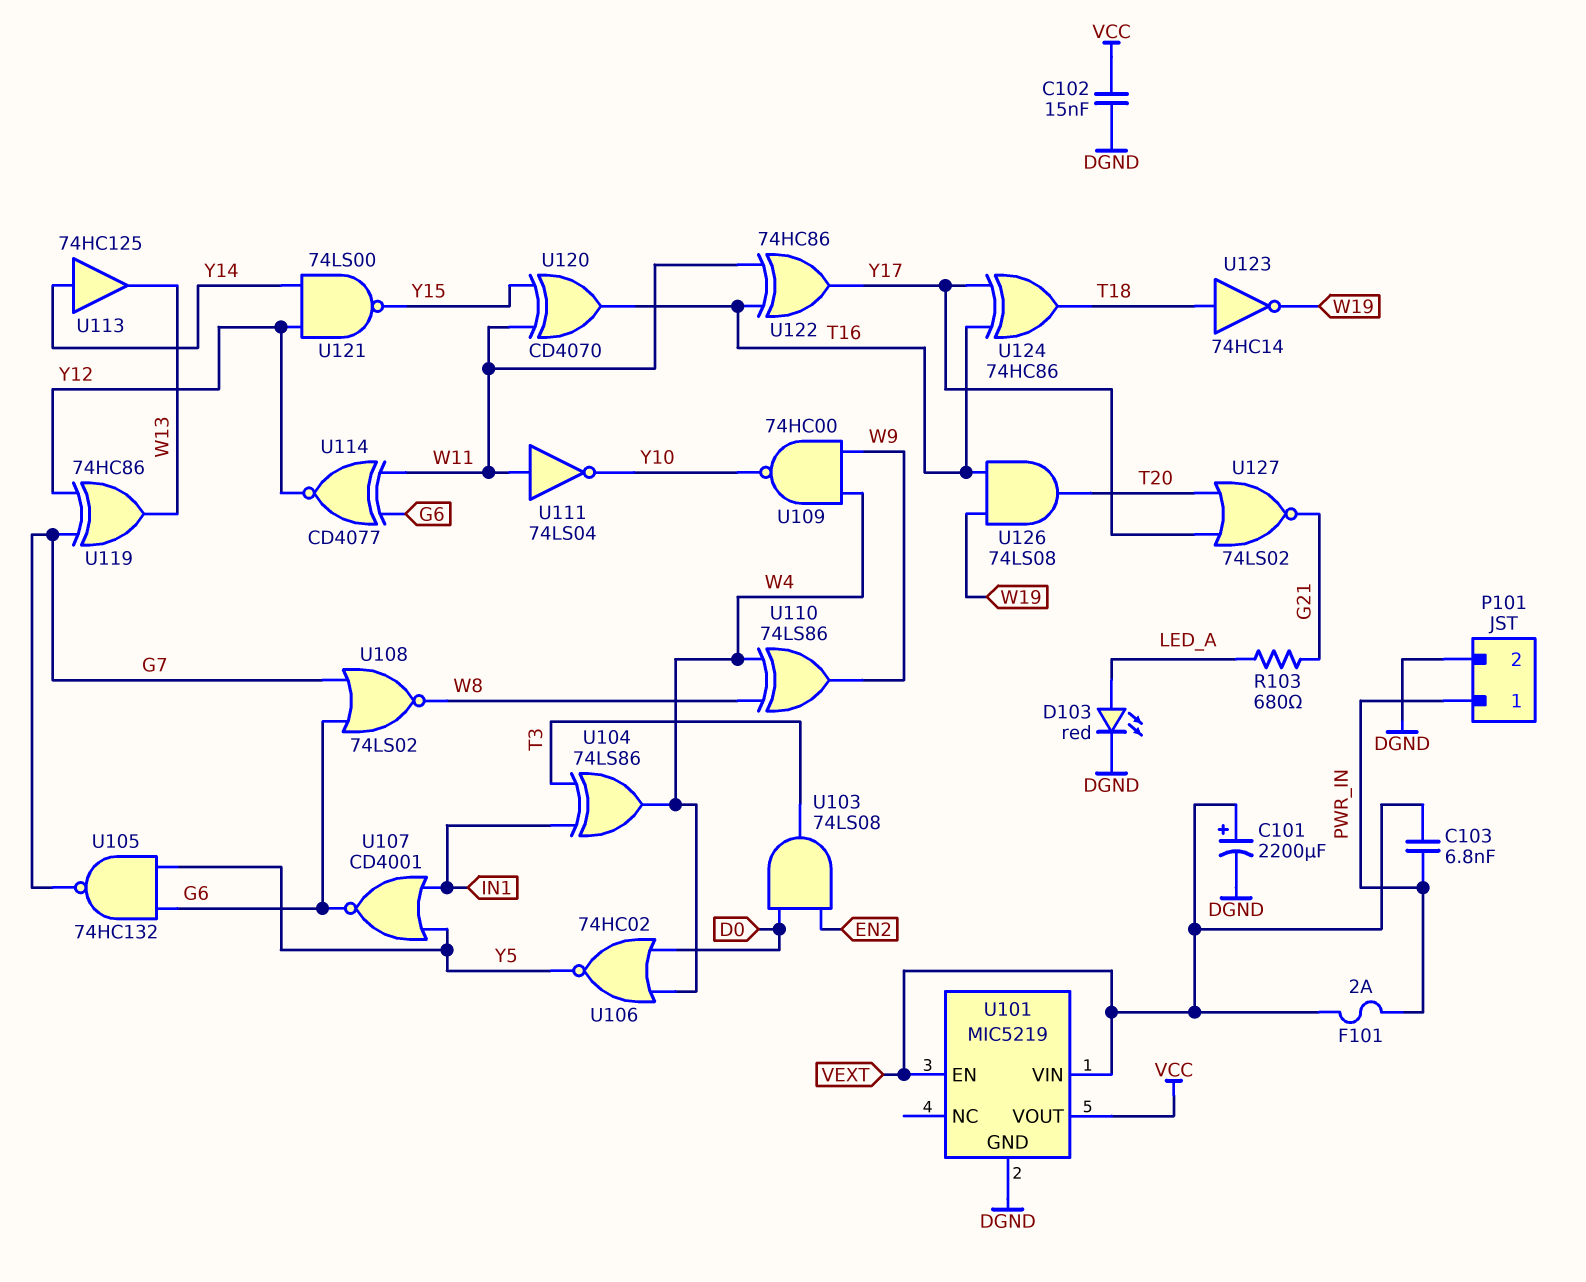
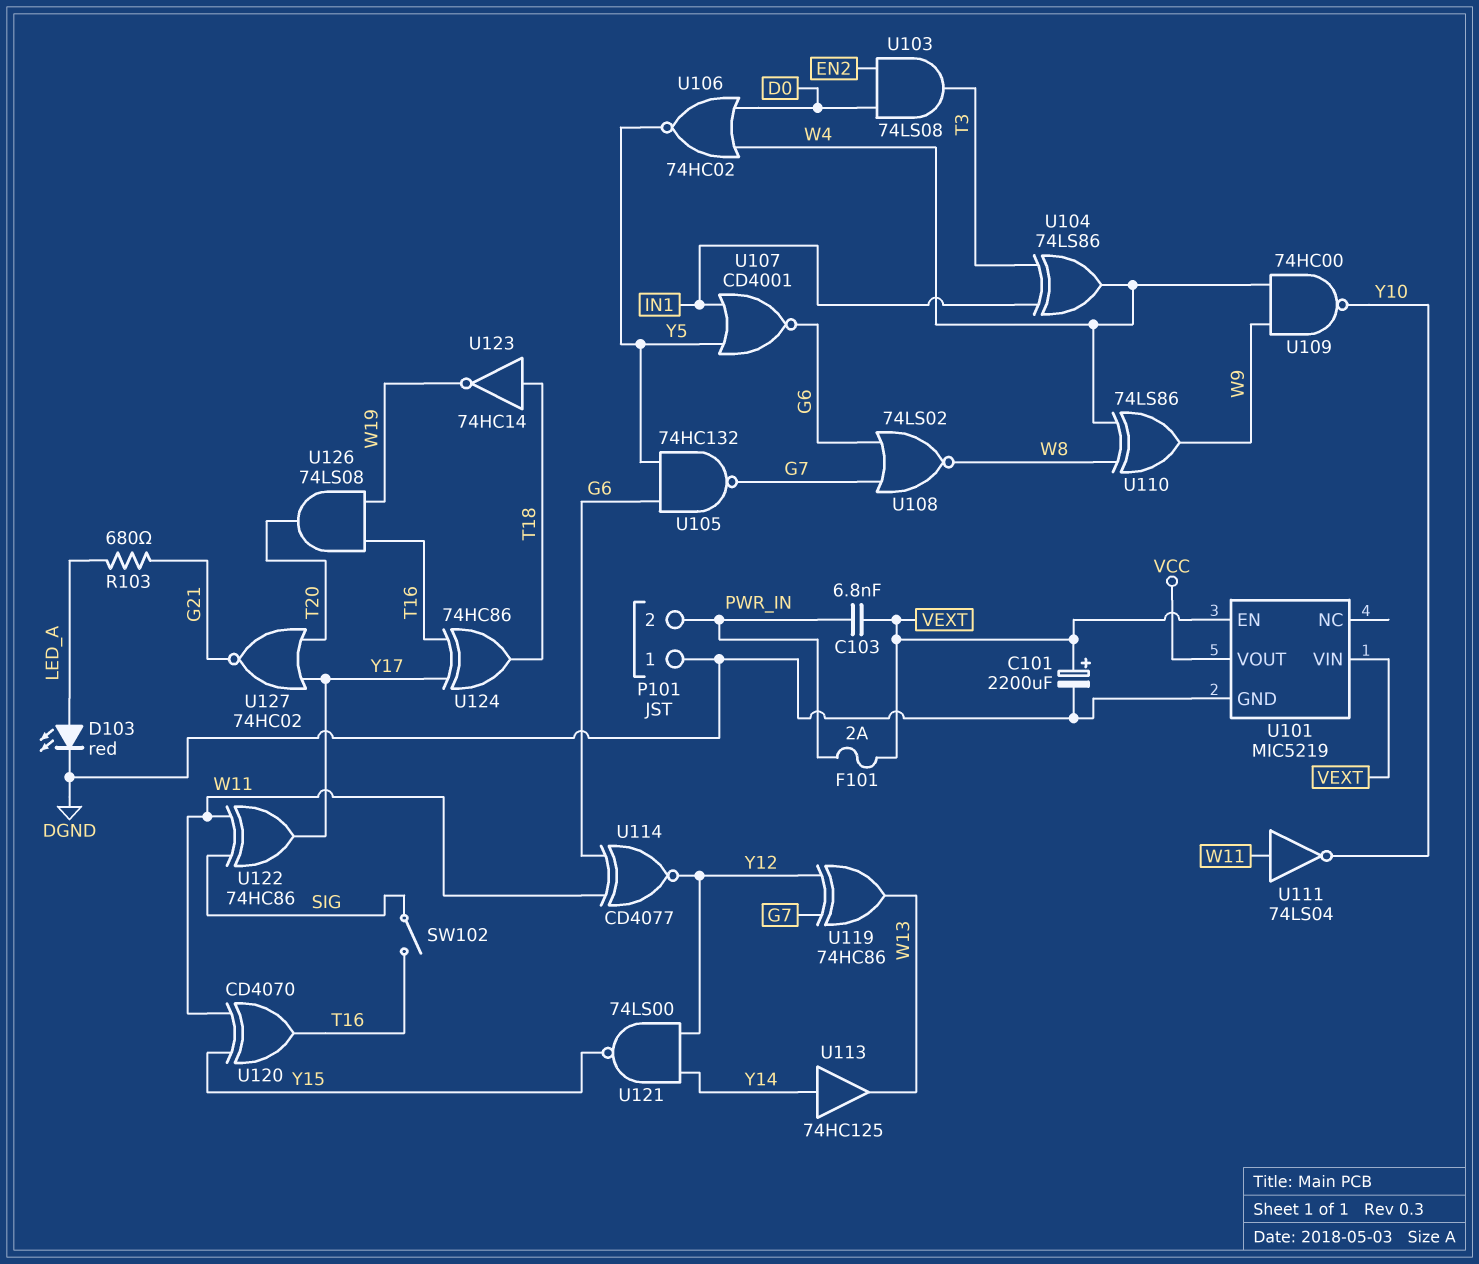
C102: 15nF (DGND, VCC) -> none
P101 pin 1: PWR_IN -> DGND
P101 pin 2: DGND -> PWR_IN
SW102: none -> switch (SIG, T16)
U122: XOR 74HC86 (in T16, in W11, out Y17) -> XOR 74HC86 (in SIG, in W11, out Y17)
U127: NOR 74LS02 (in T20, in Y17, out G21) -> NOR 74HC02 (in T20, in Y17, out G21)

